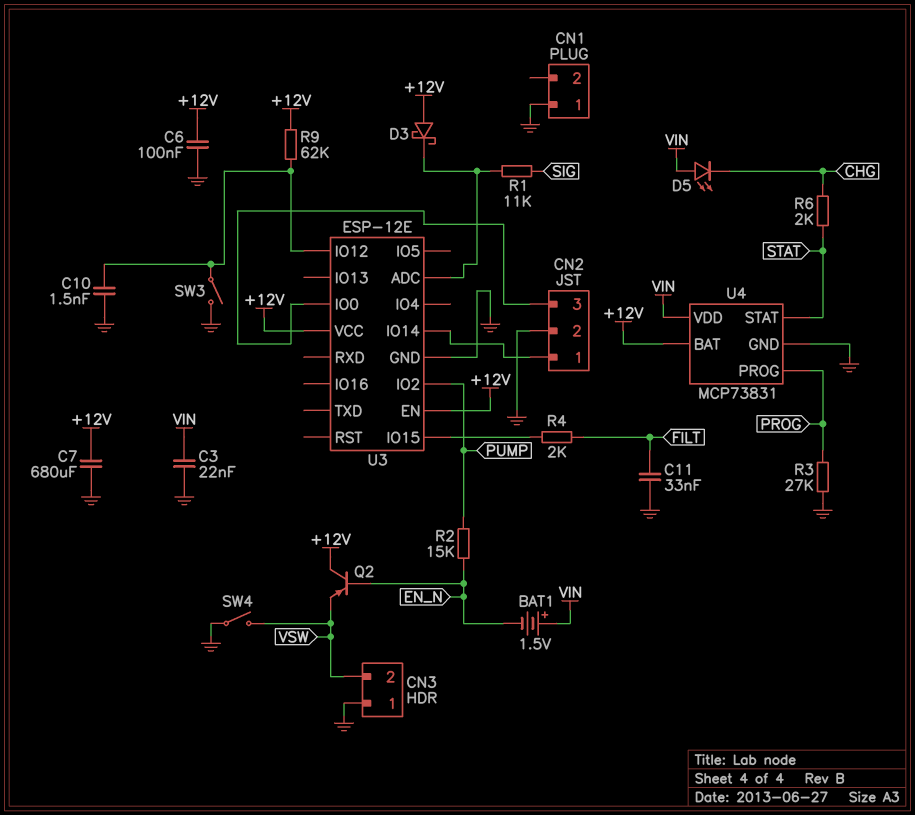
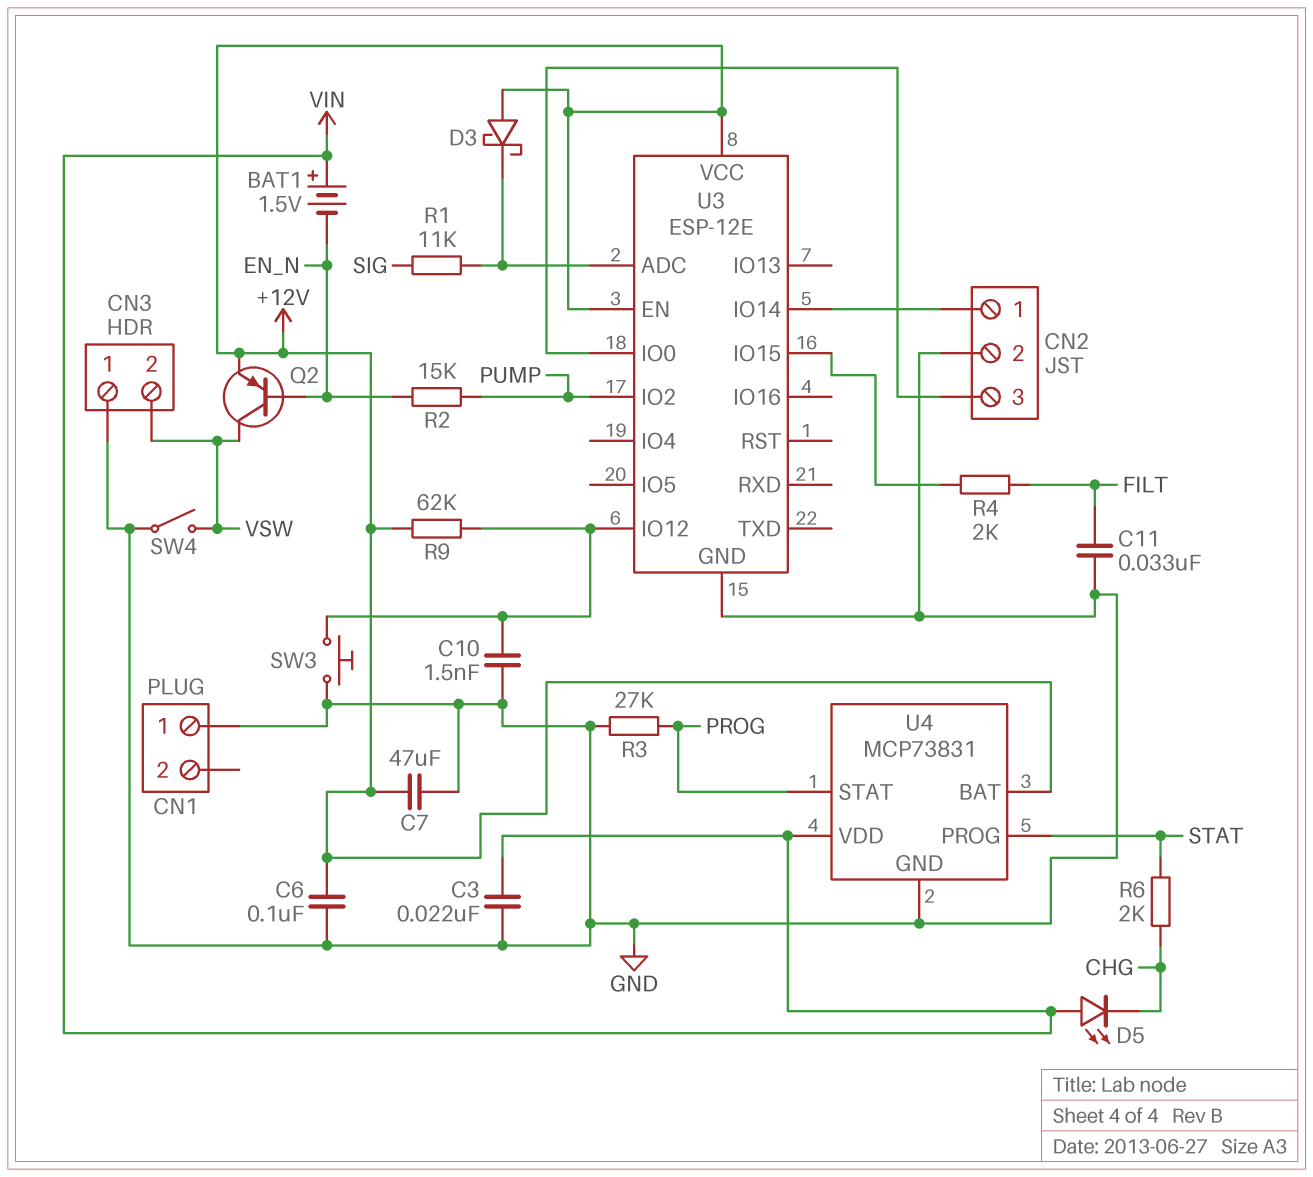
C7: 680uF (+12V, GND) -> 47uF (+12V, GND)
Q2: PNP (B EN_N, C +12V, E VSW) -> PNP (B EN_N, C VSW, E +12V)
SW3: switch (GND, U3/IO12) -> button (GND, U3/IO12)
U4 pin PROG: PROG -> STAT
U4 pin STAT: STAT -> PROG

